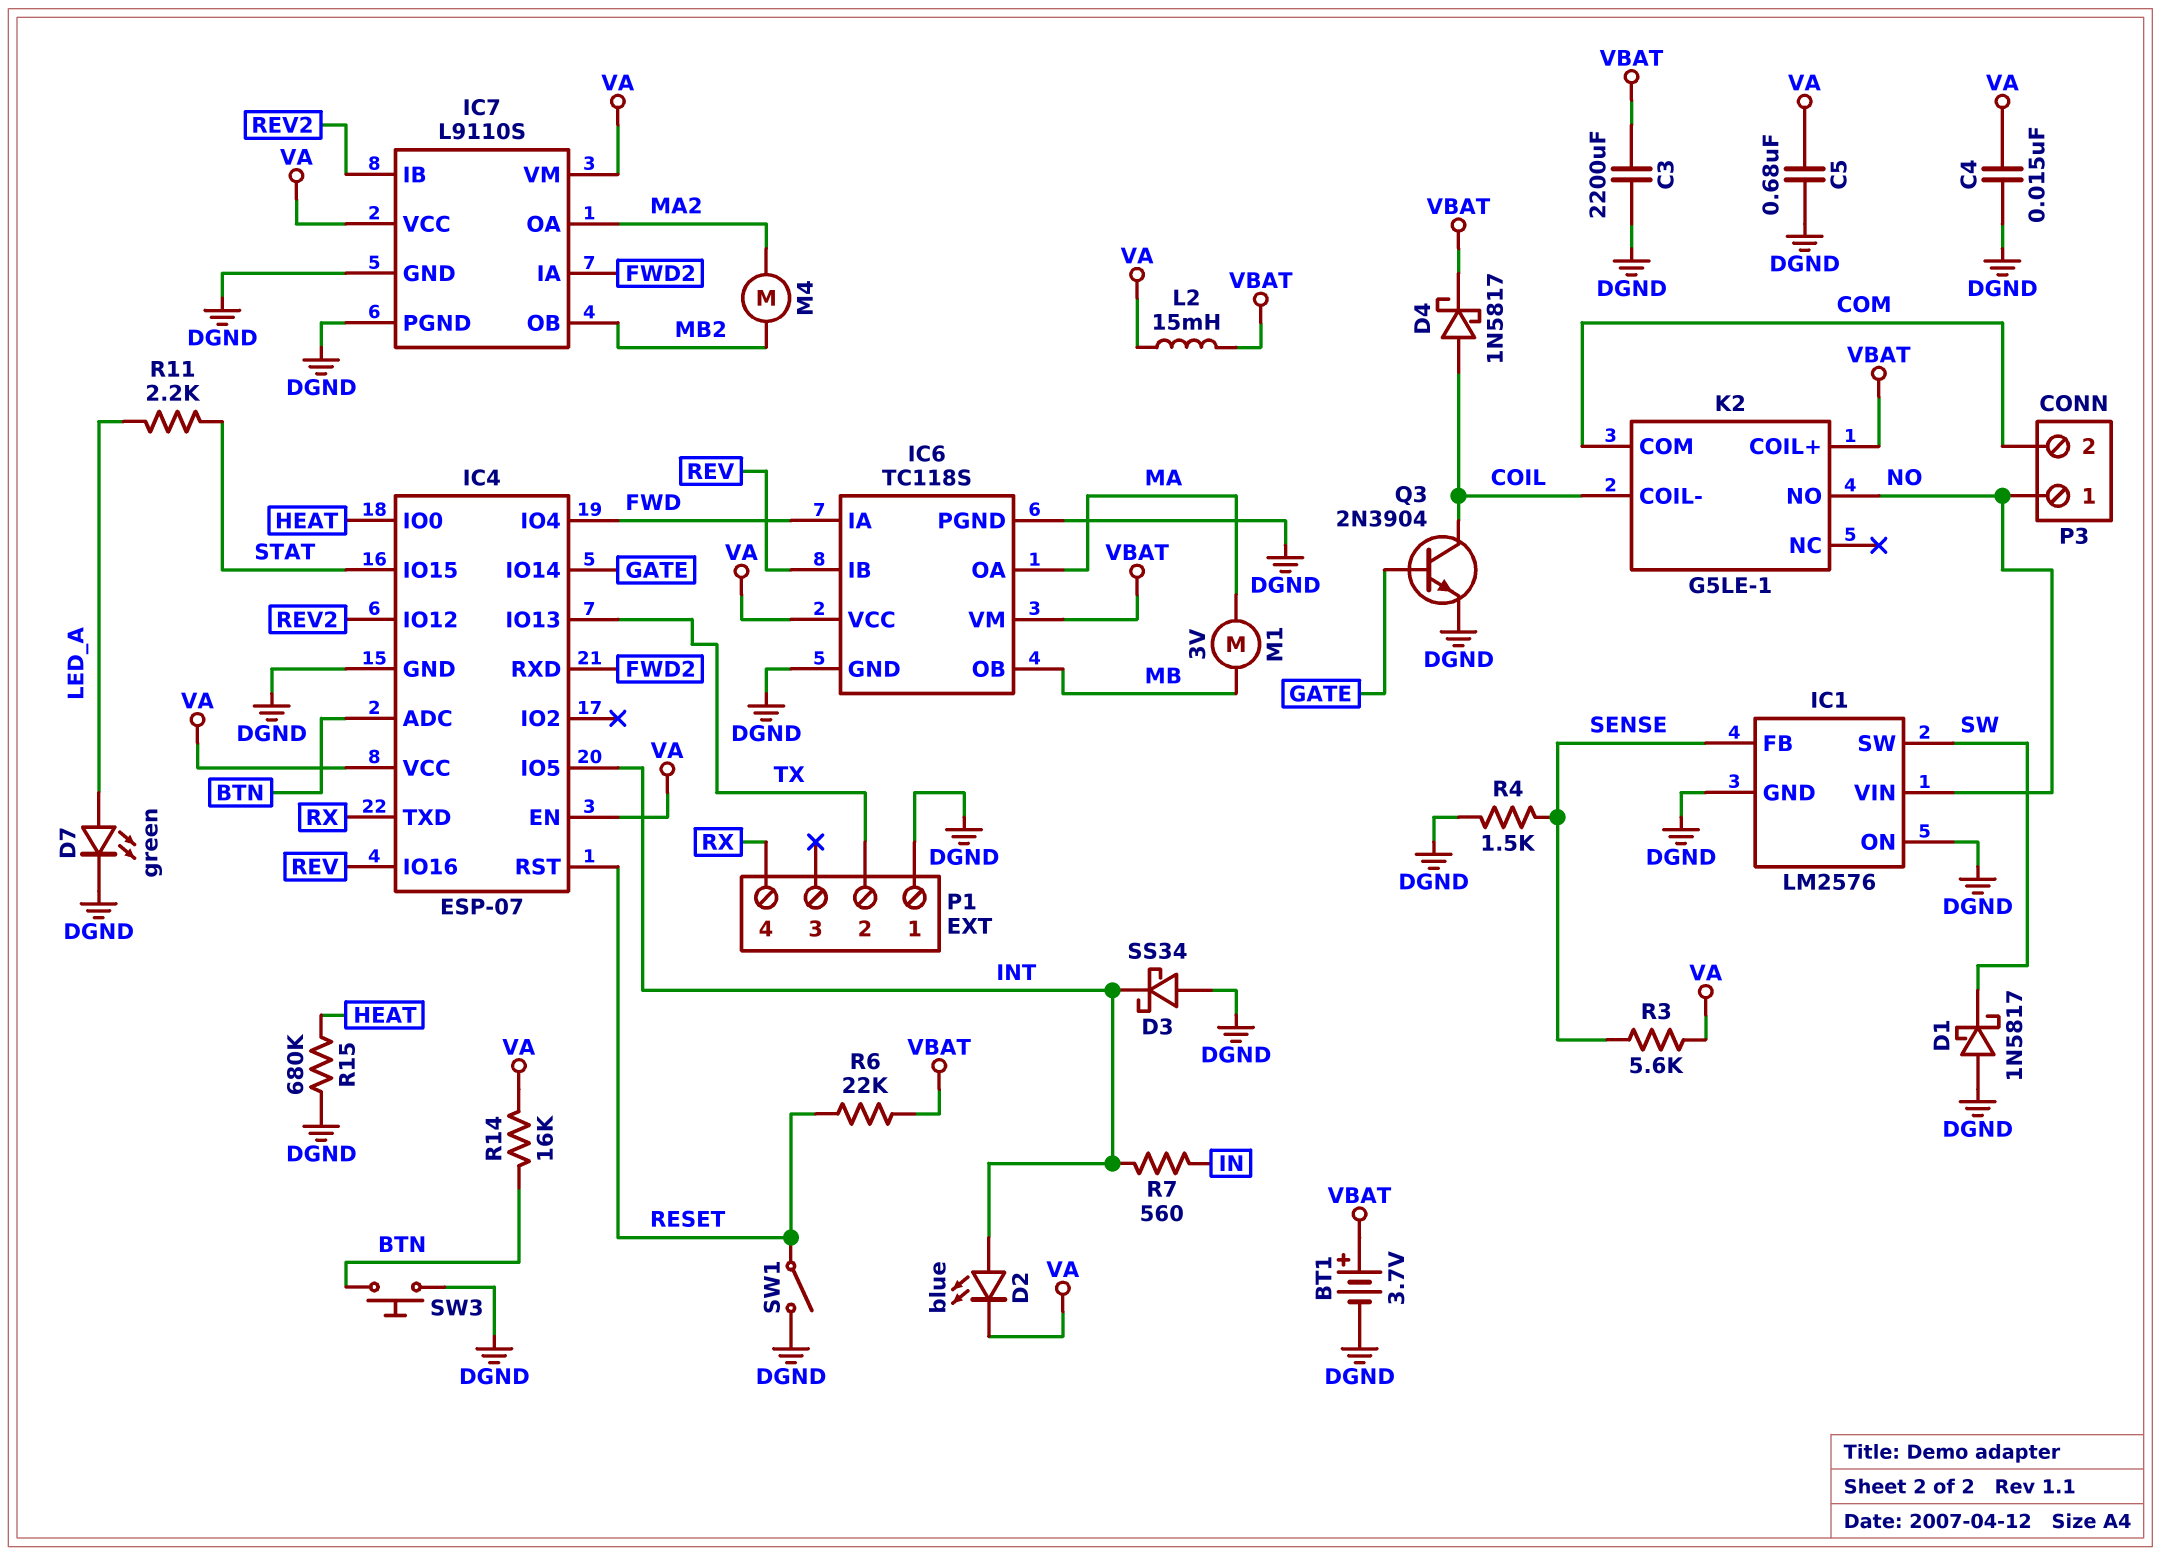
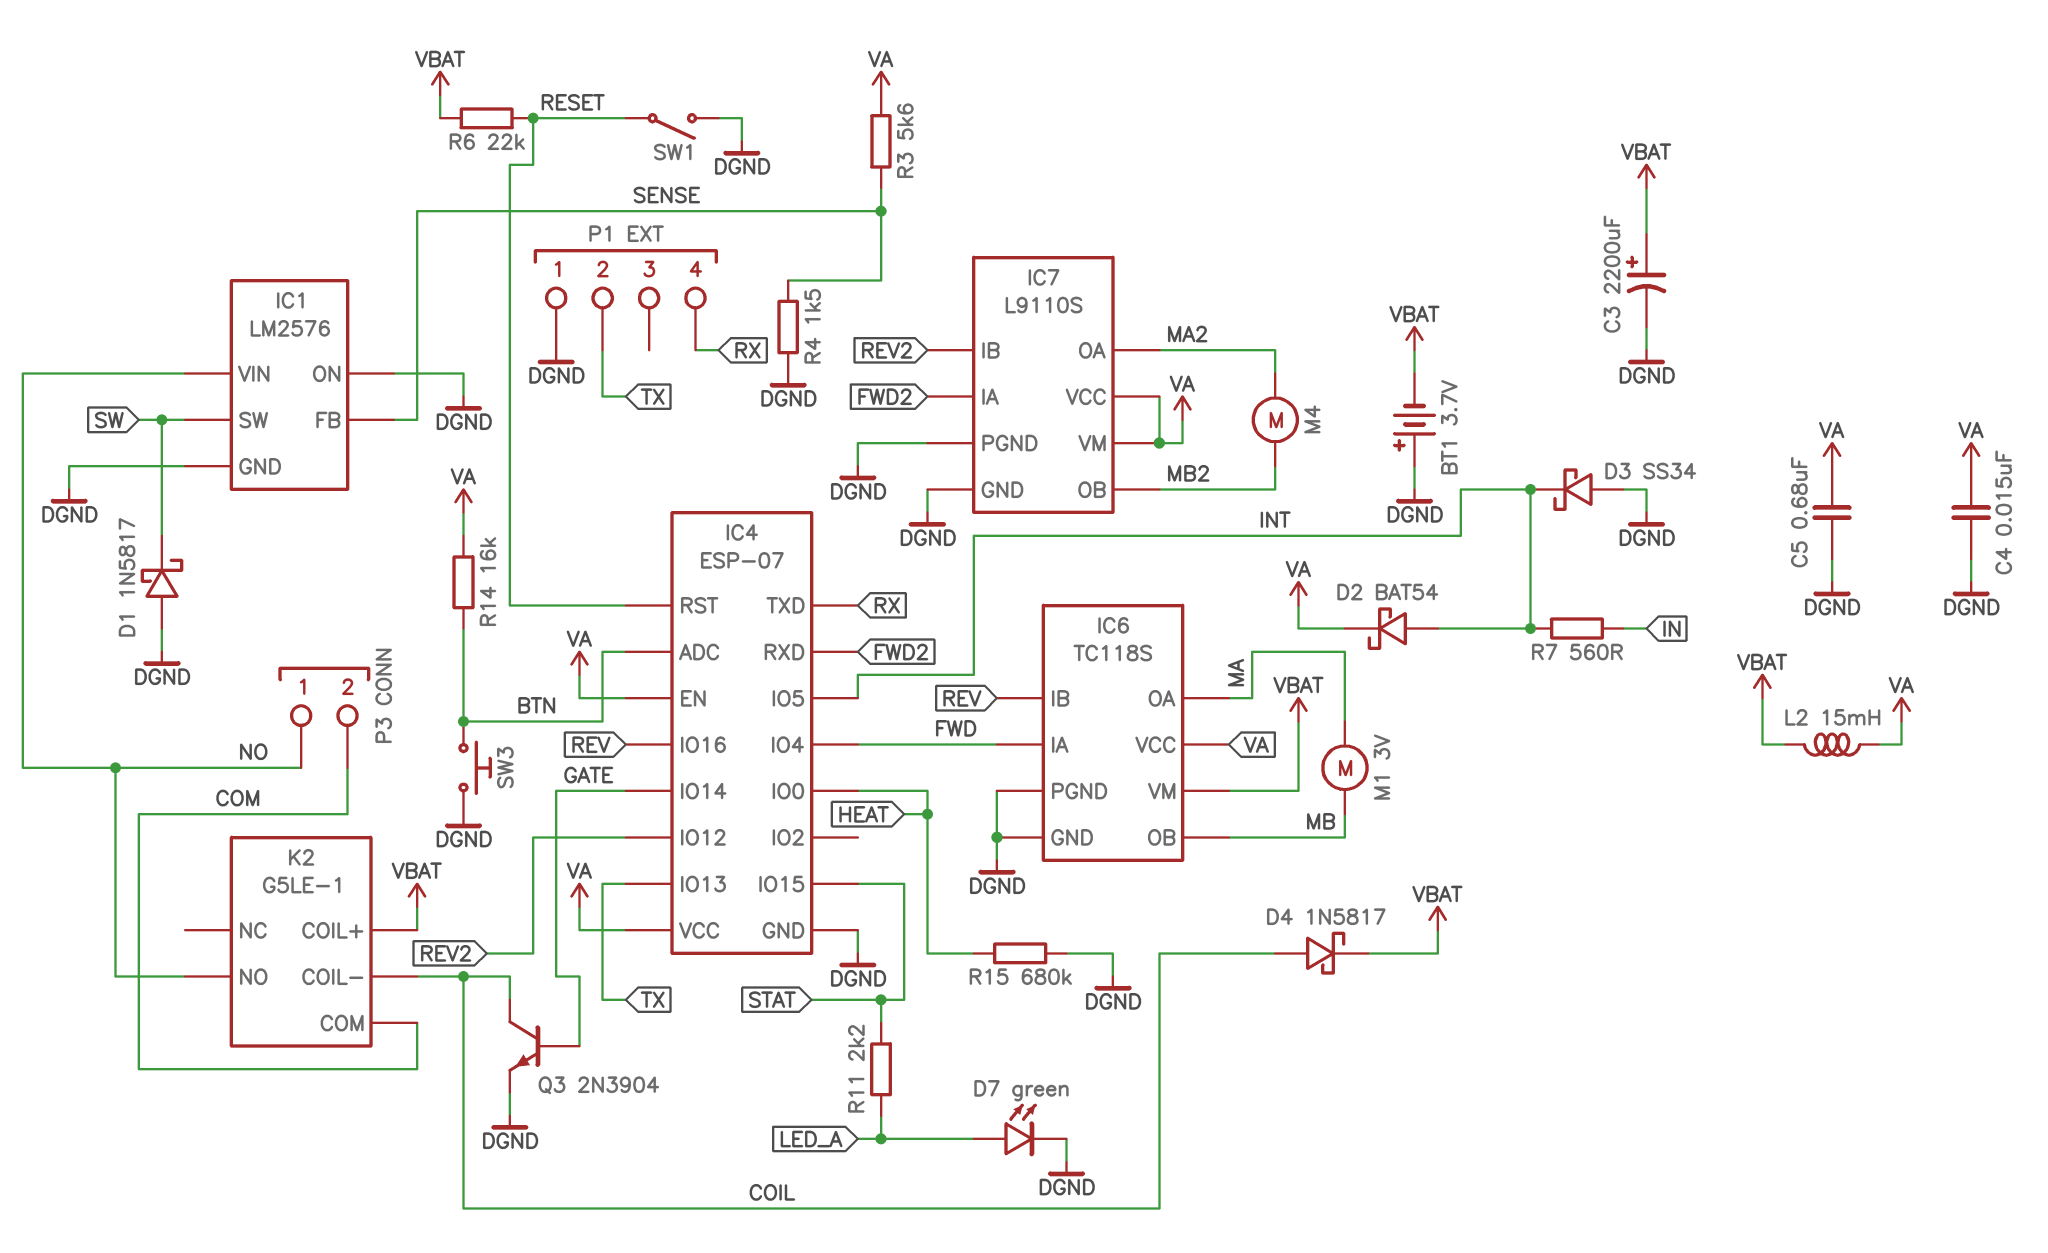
BT1: 3.7V (plus VBAT, minus DGND) -> 3.7V (plus DGND, minus VBAT)
C3: 2200uF (DGND, VBAT) -> 2200uF (plus VBAT, minus DGND)
D2: LED blue (A INT, K VA) -> schottky BAT54 (A INT, K VA)

